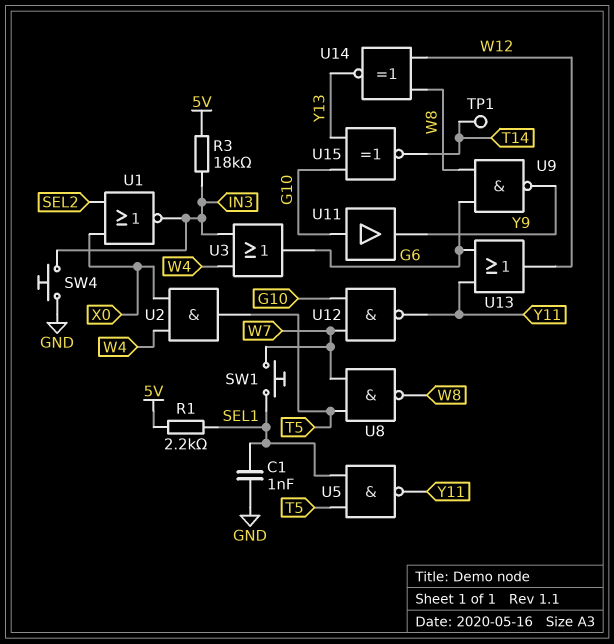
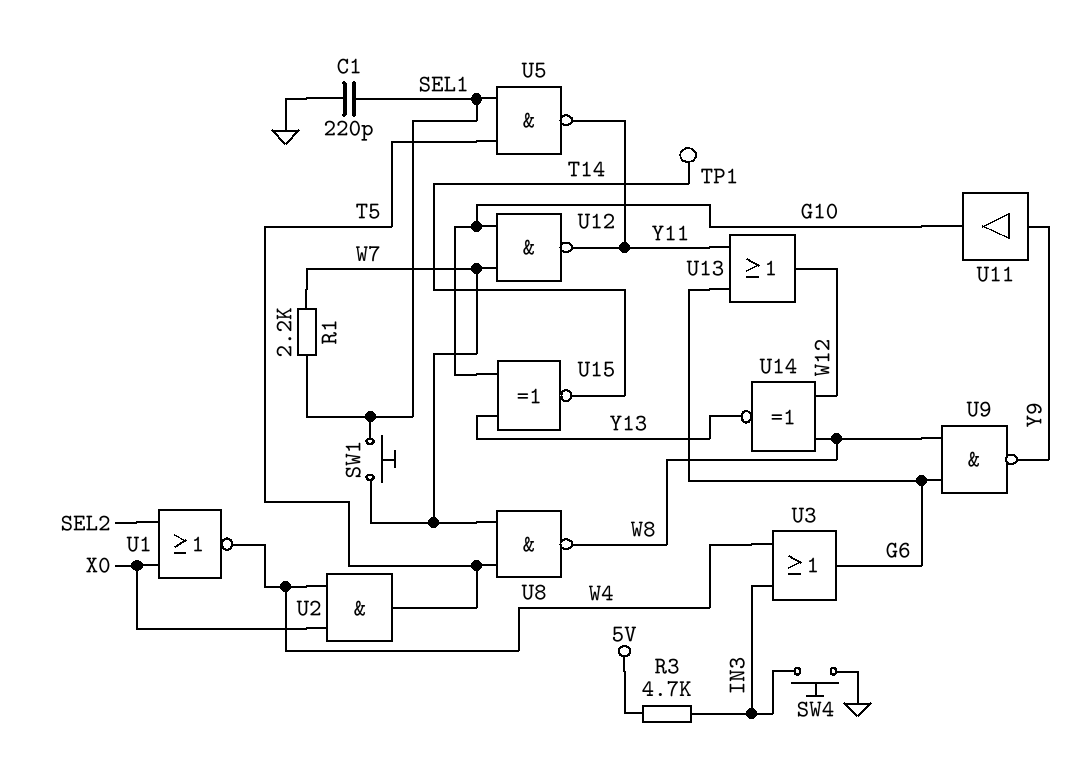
C1: 1nF (GND, SEL1) -> 220pF (GND, SEL1)
R1: 2.2k (5V, SEL1) -> 2.2k (SEL1, W7)
R3: 18k (5V, IN3) -> 4.7k (5V, IN3)
U1: NOR (in SEL2, in X0, out IN3) -> NOR (in SEL2, in X0, out W4)
U11: buffer (in G10, out Y9) -> buffer (in Y9, out G10)

